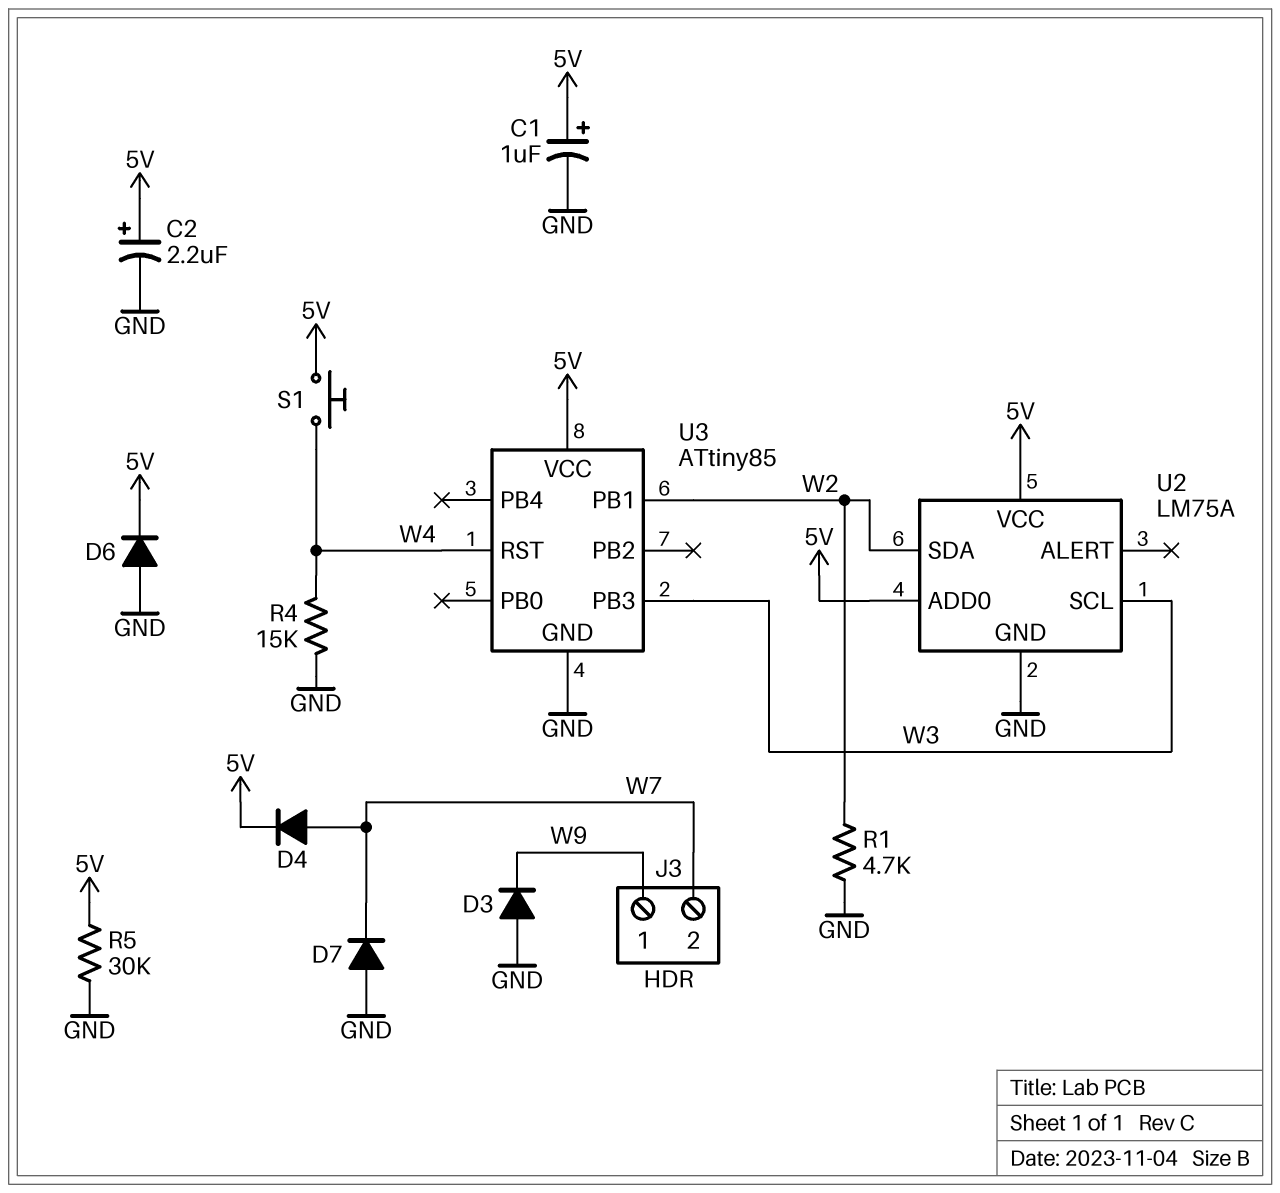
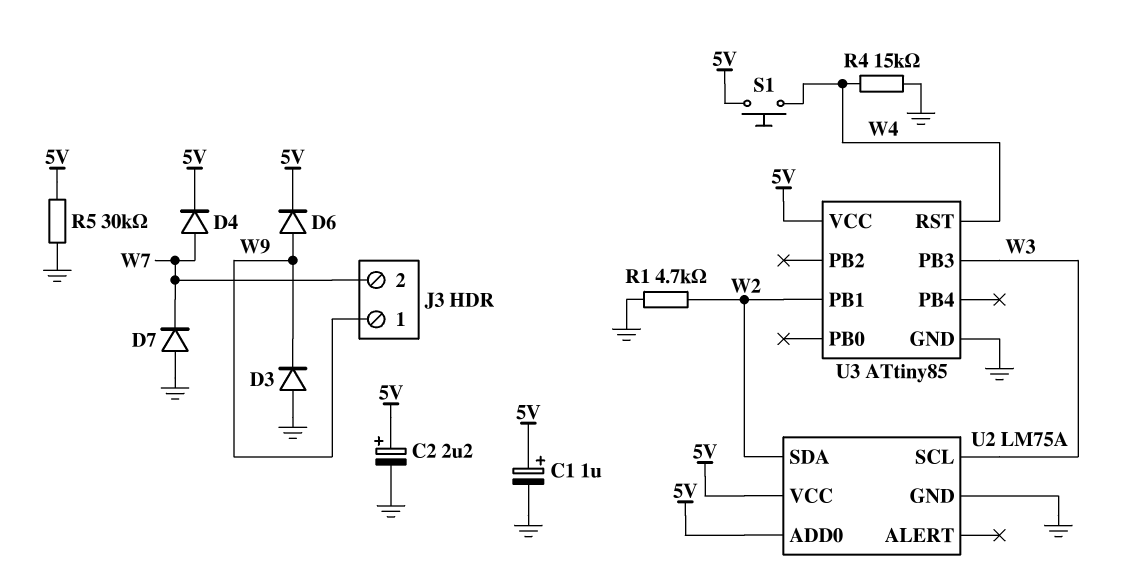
D6: diode (A GND, K 5V) -> diode (A W9, K 5V)

